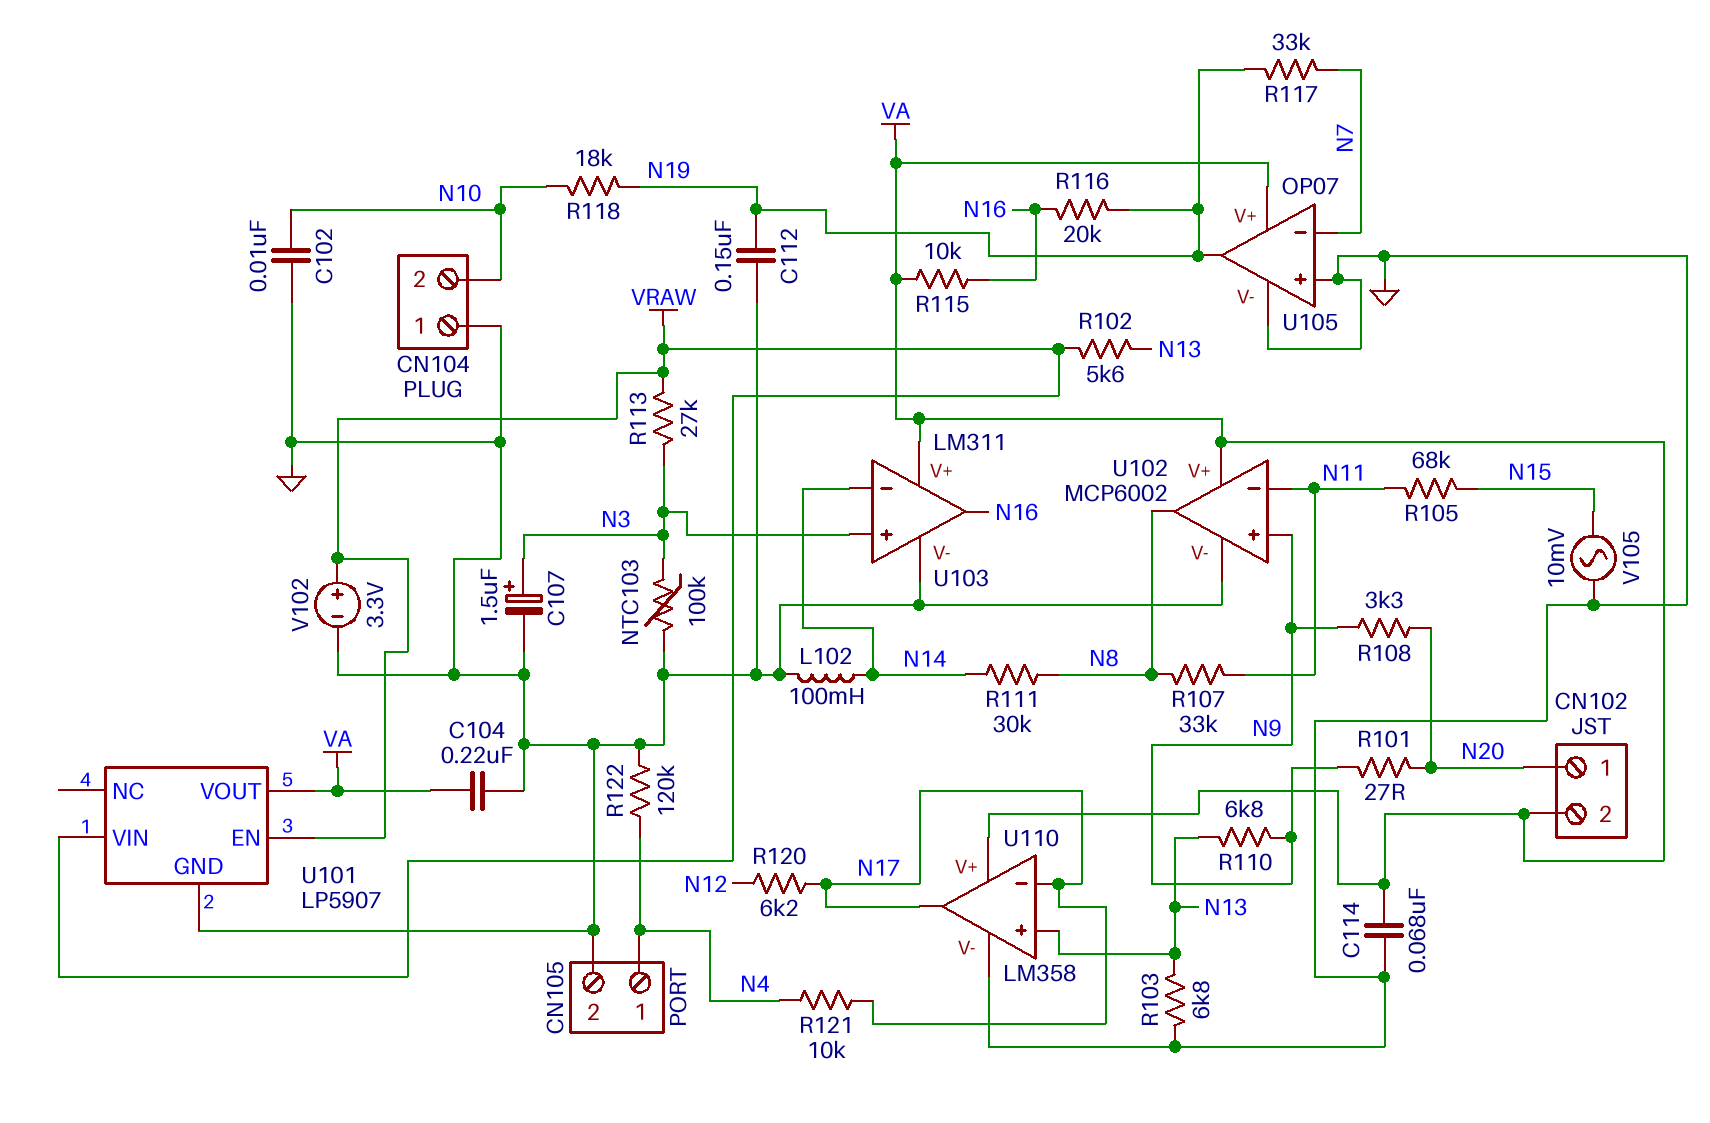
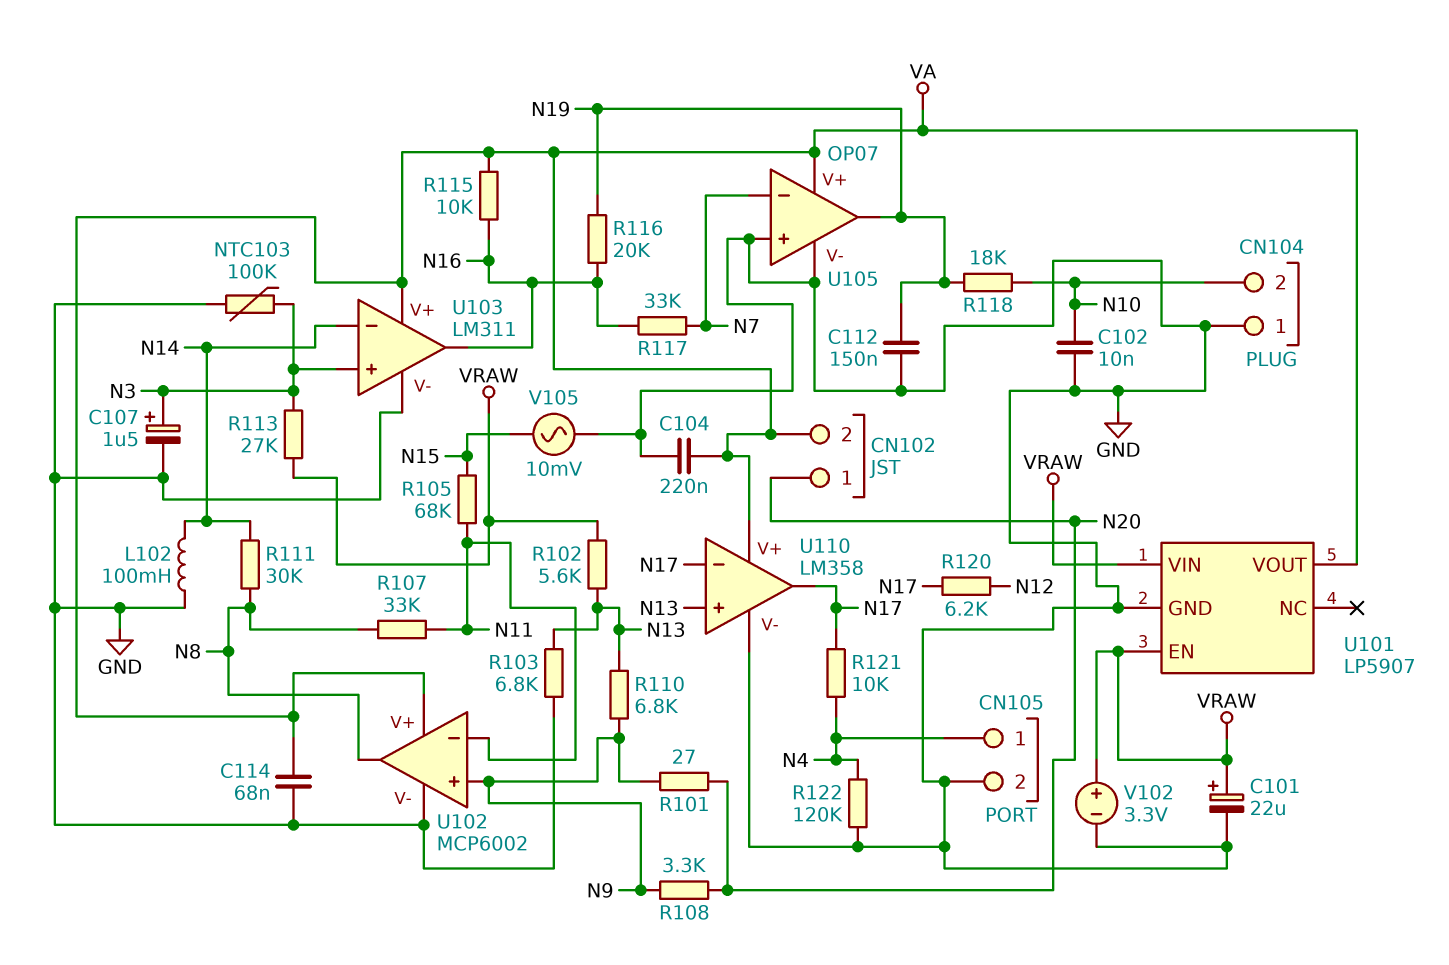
C101: none -> 22uF (plus VRAW, minus GND)
R117: 33k (N7, N19) -> 33k (N7, N16)

